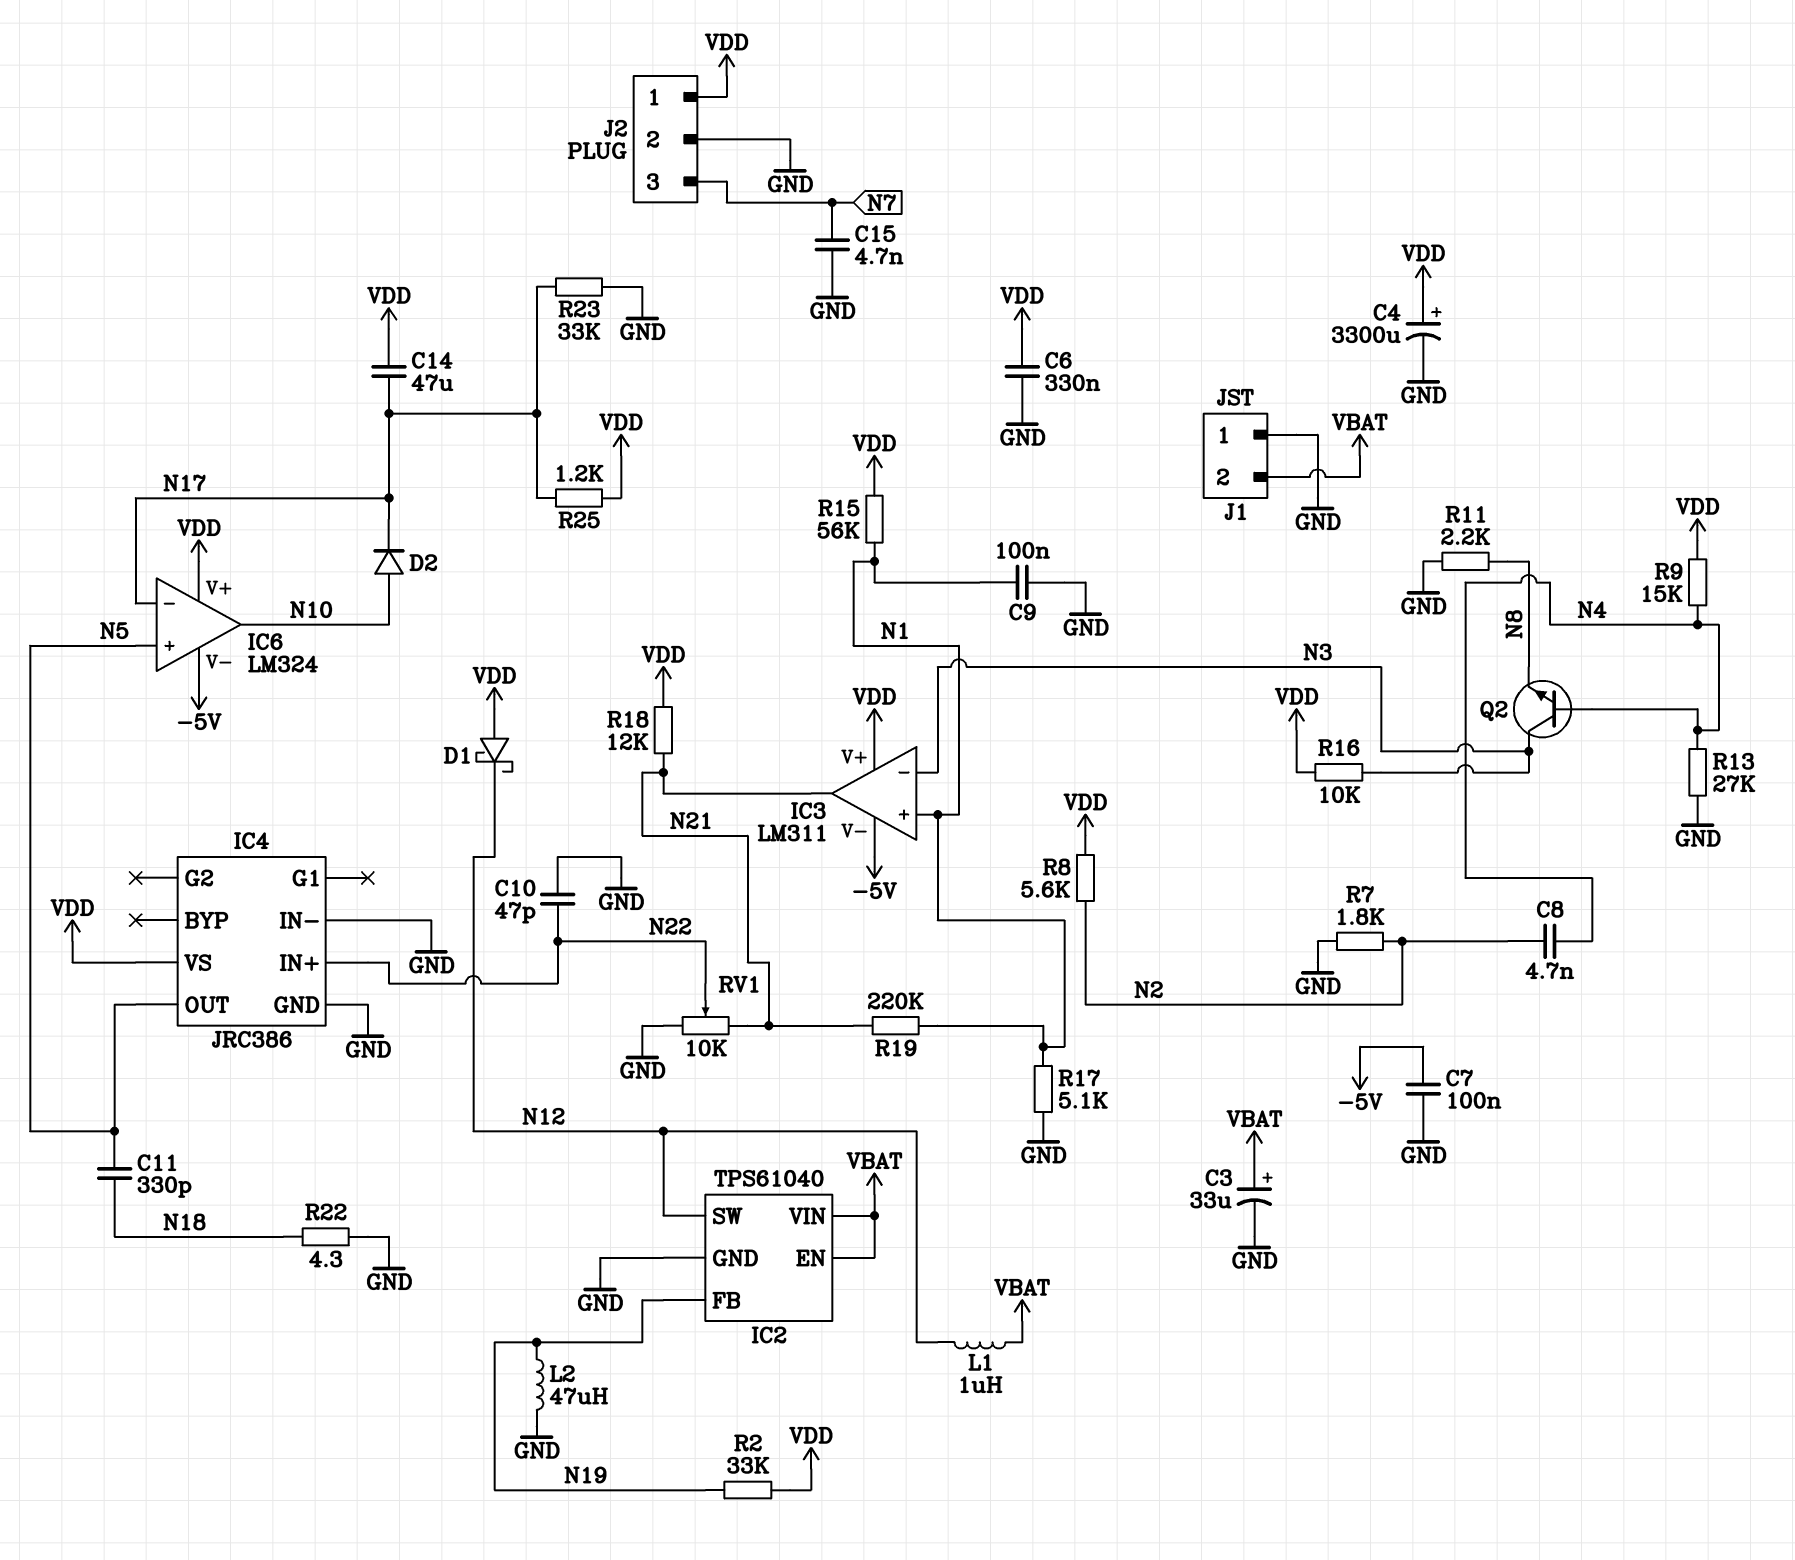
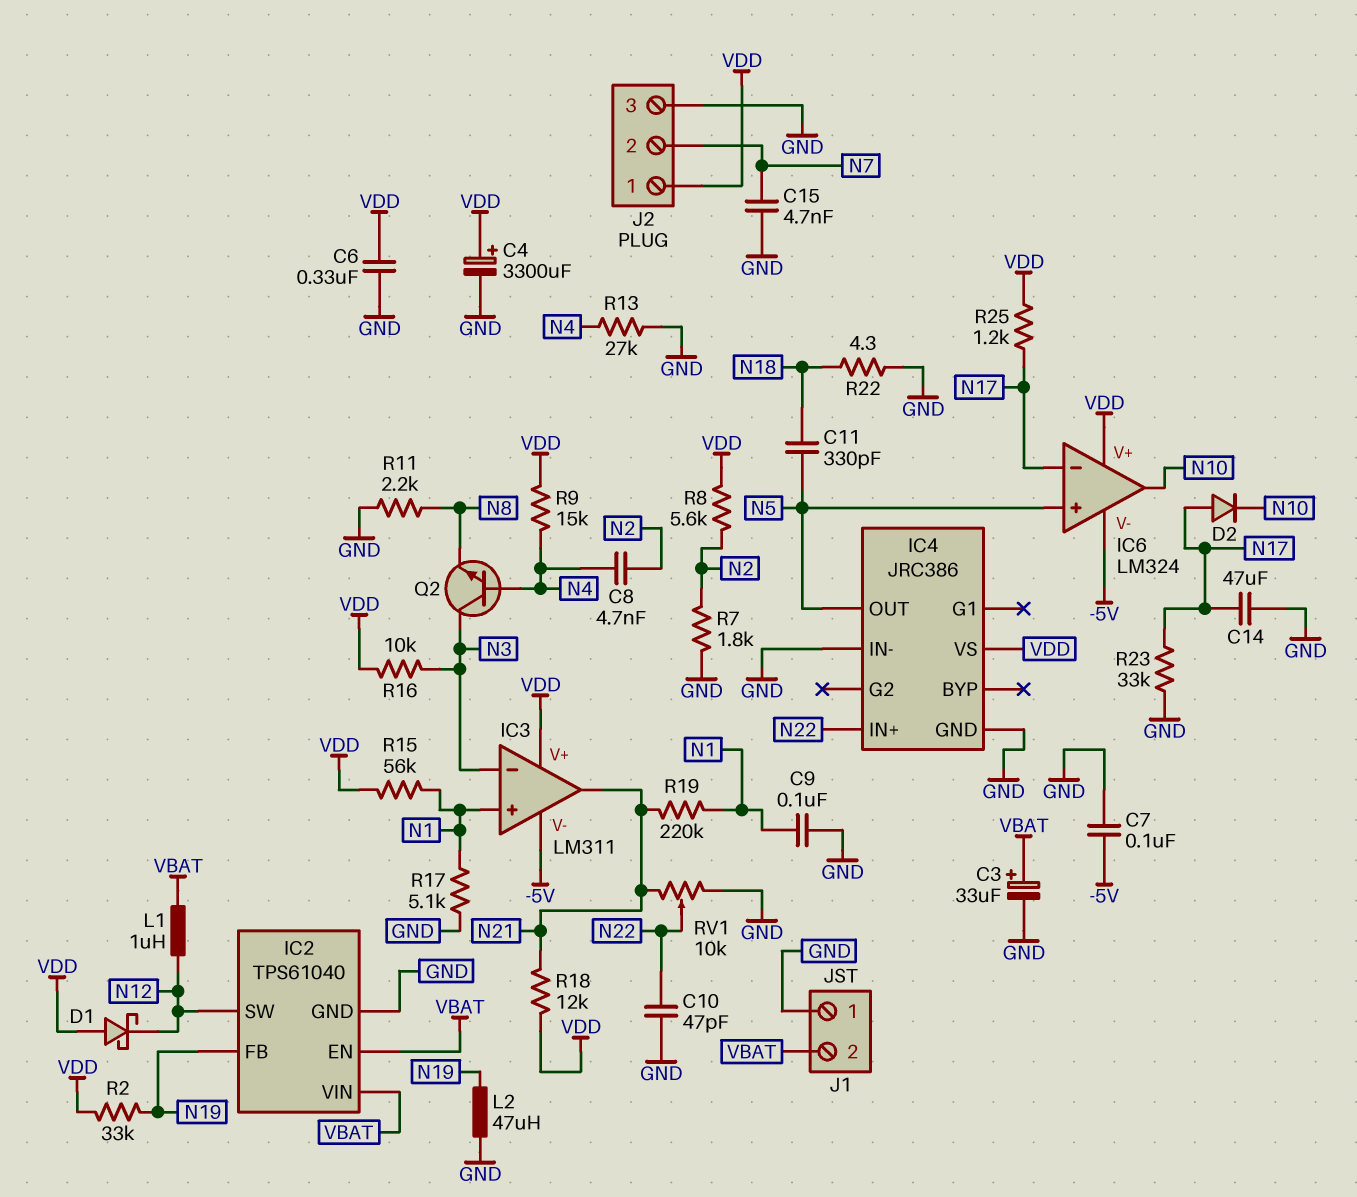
C14: 47uF (N17, VDD) -> 47uF (GND, N17)
D2: diode (A N10, K N17) -> diode (A N17, K N10)
J2 pin 2: GND -> N7
J2 pin 3: N7 -> GND

